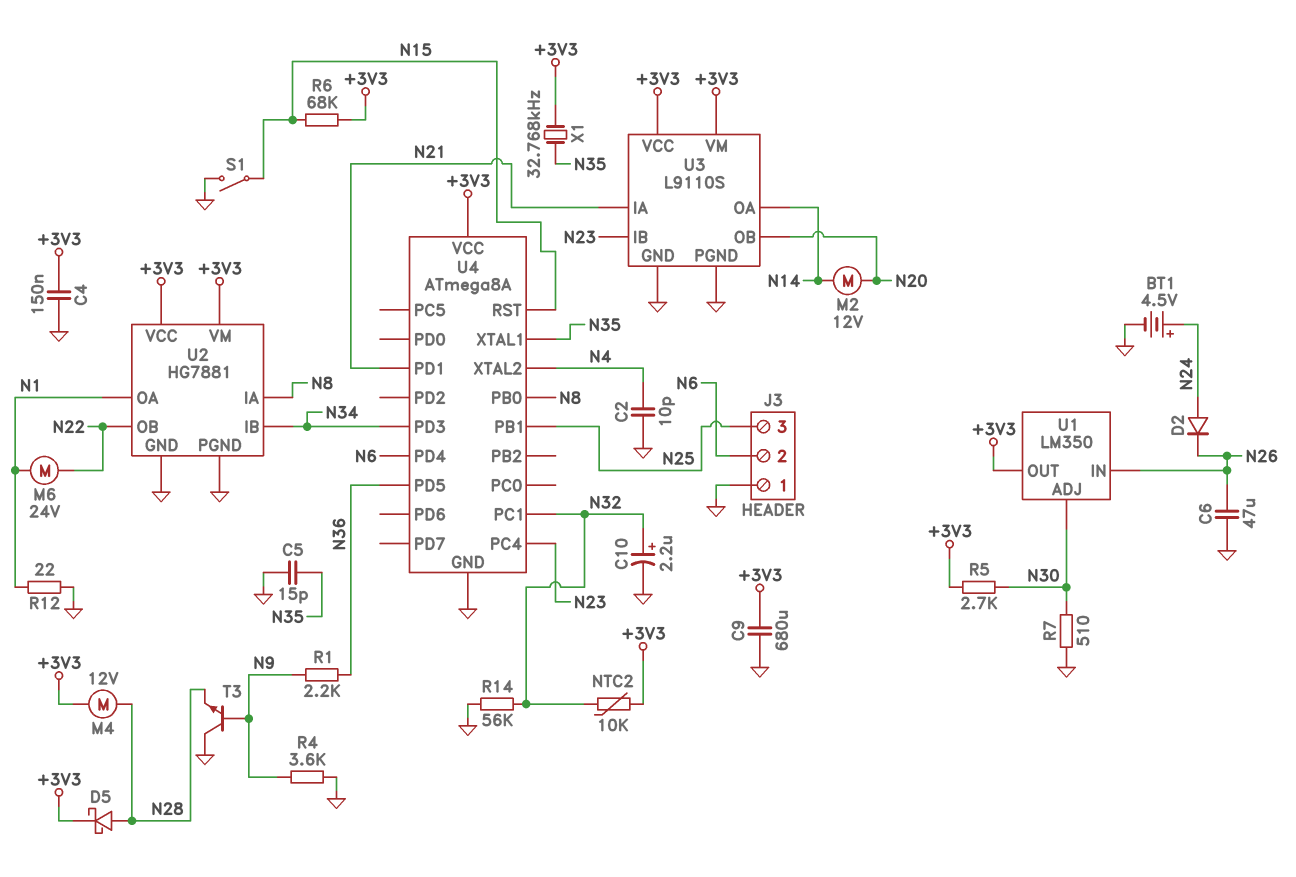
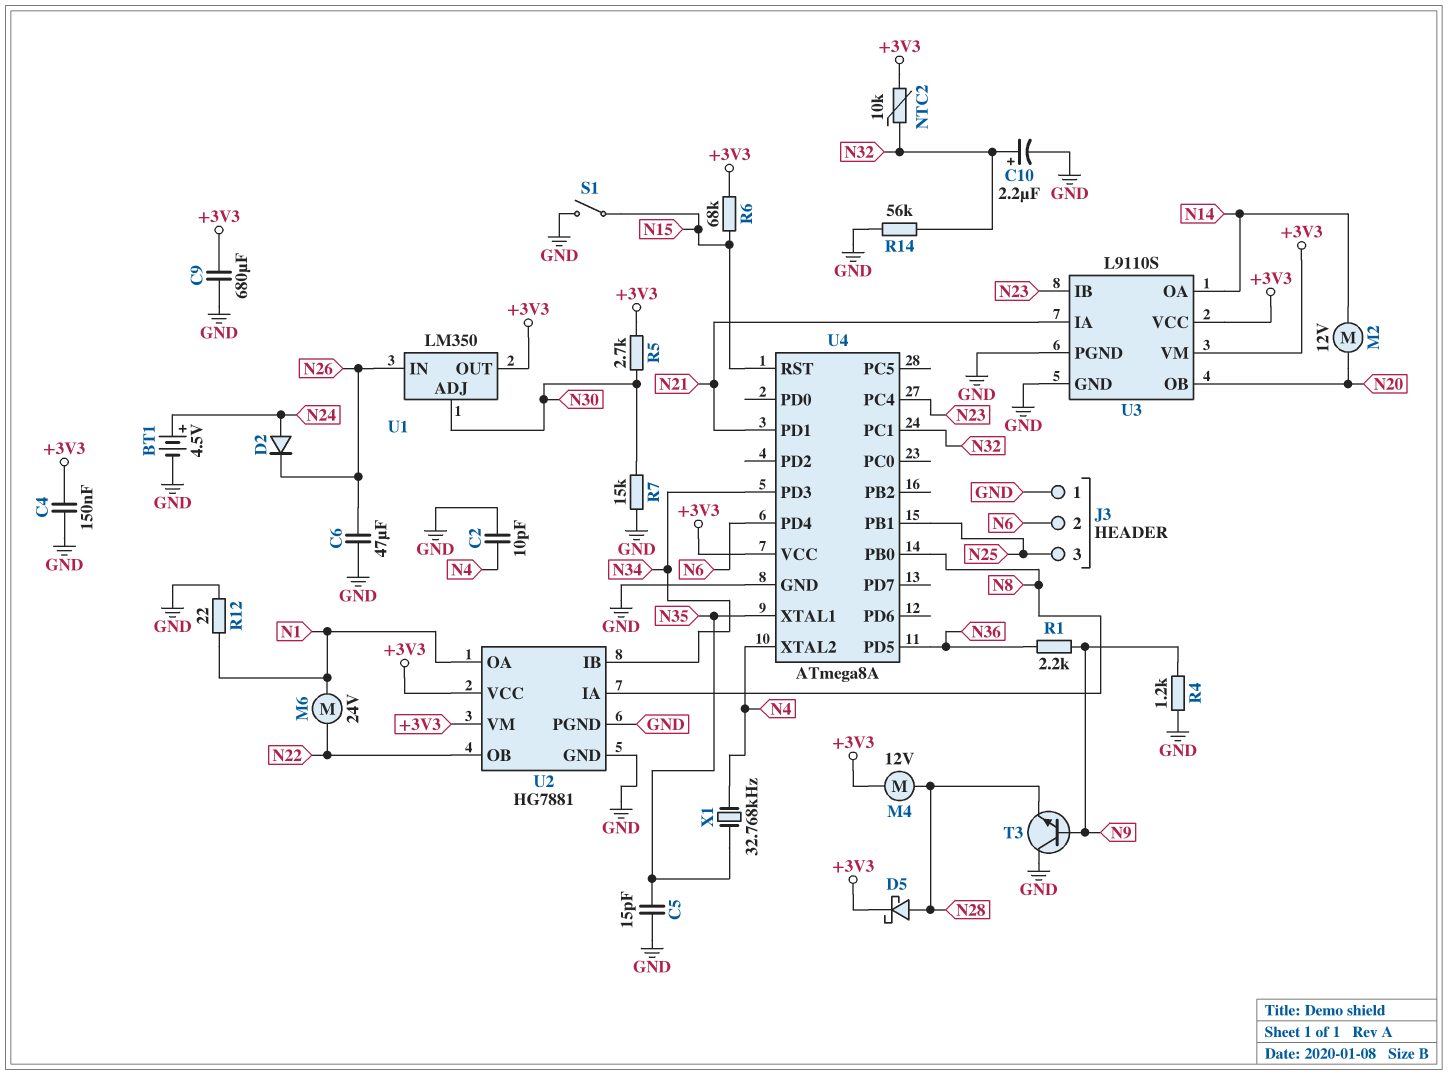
R4: 3.6k (GND, N9) -> 1.2k (GND, N9)
R7: 510 (GND, N30) -> 15k (GND, N30)
X1: 32.768kHz (+3V3, N35) -> 32.768kHz (N4, N35)

